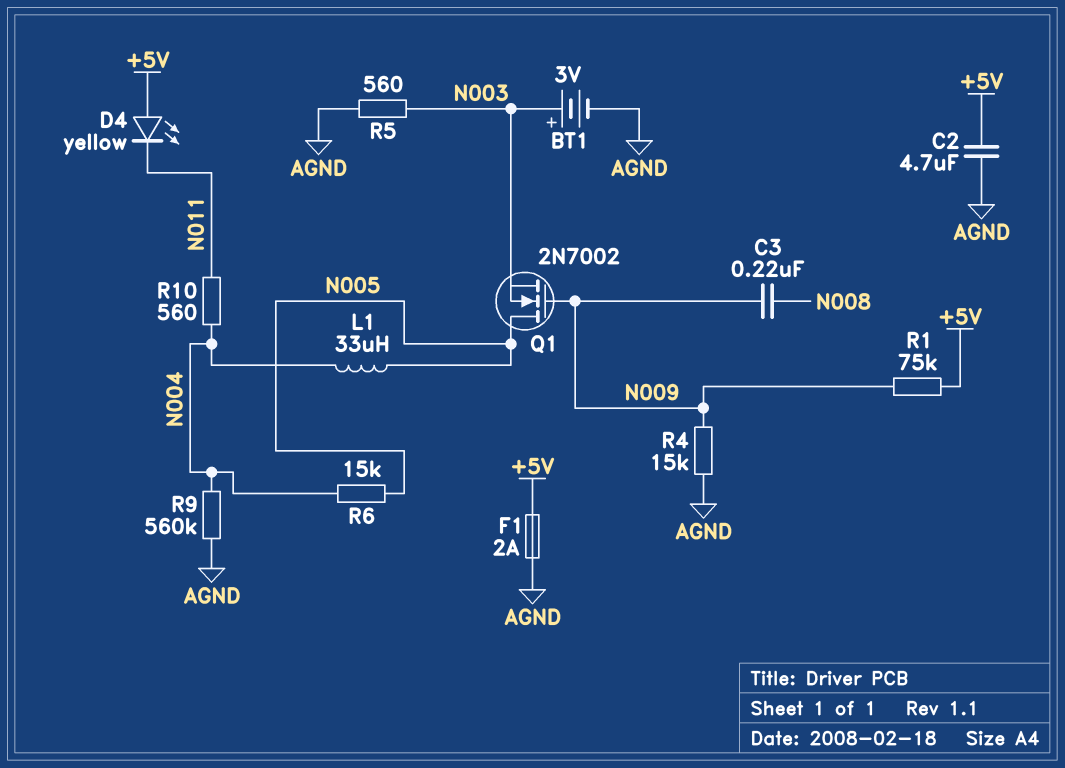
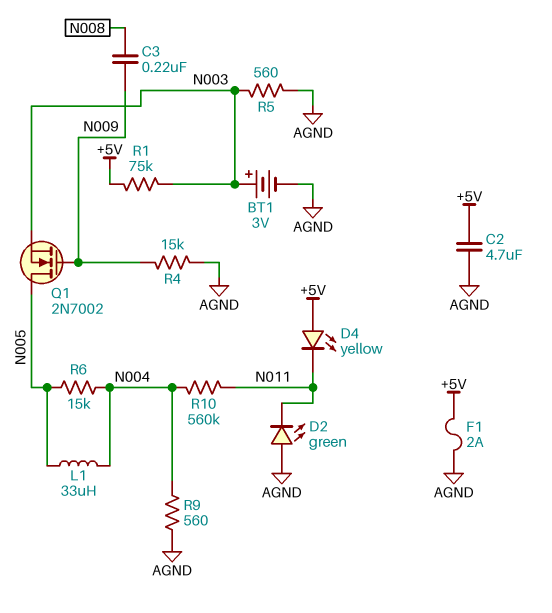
D2: none -> LED green (A AGND, K N011)
R1: 75k (+5V, N009) -> 75k (+5V, N003)
R9: 560k (AGND, N004) -> 560 (AGND, N004)
R10: 560 (N004, N011) -> 560k (N004, N011)

